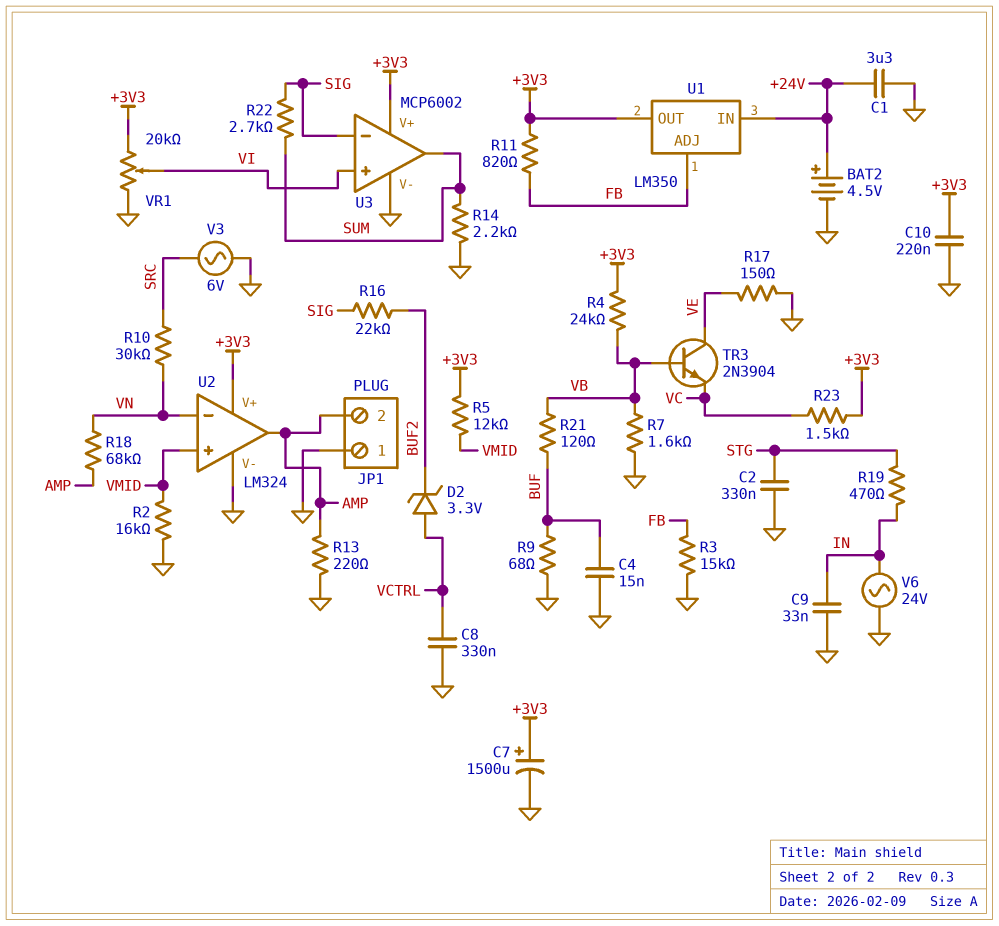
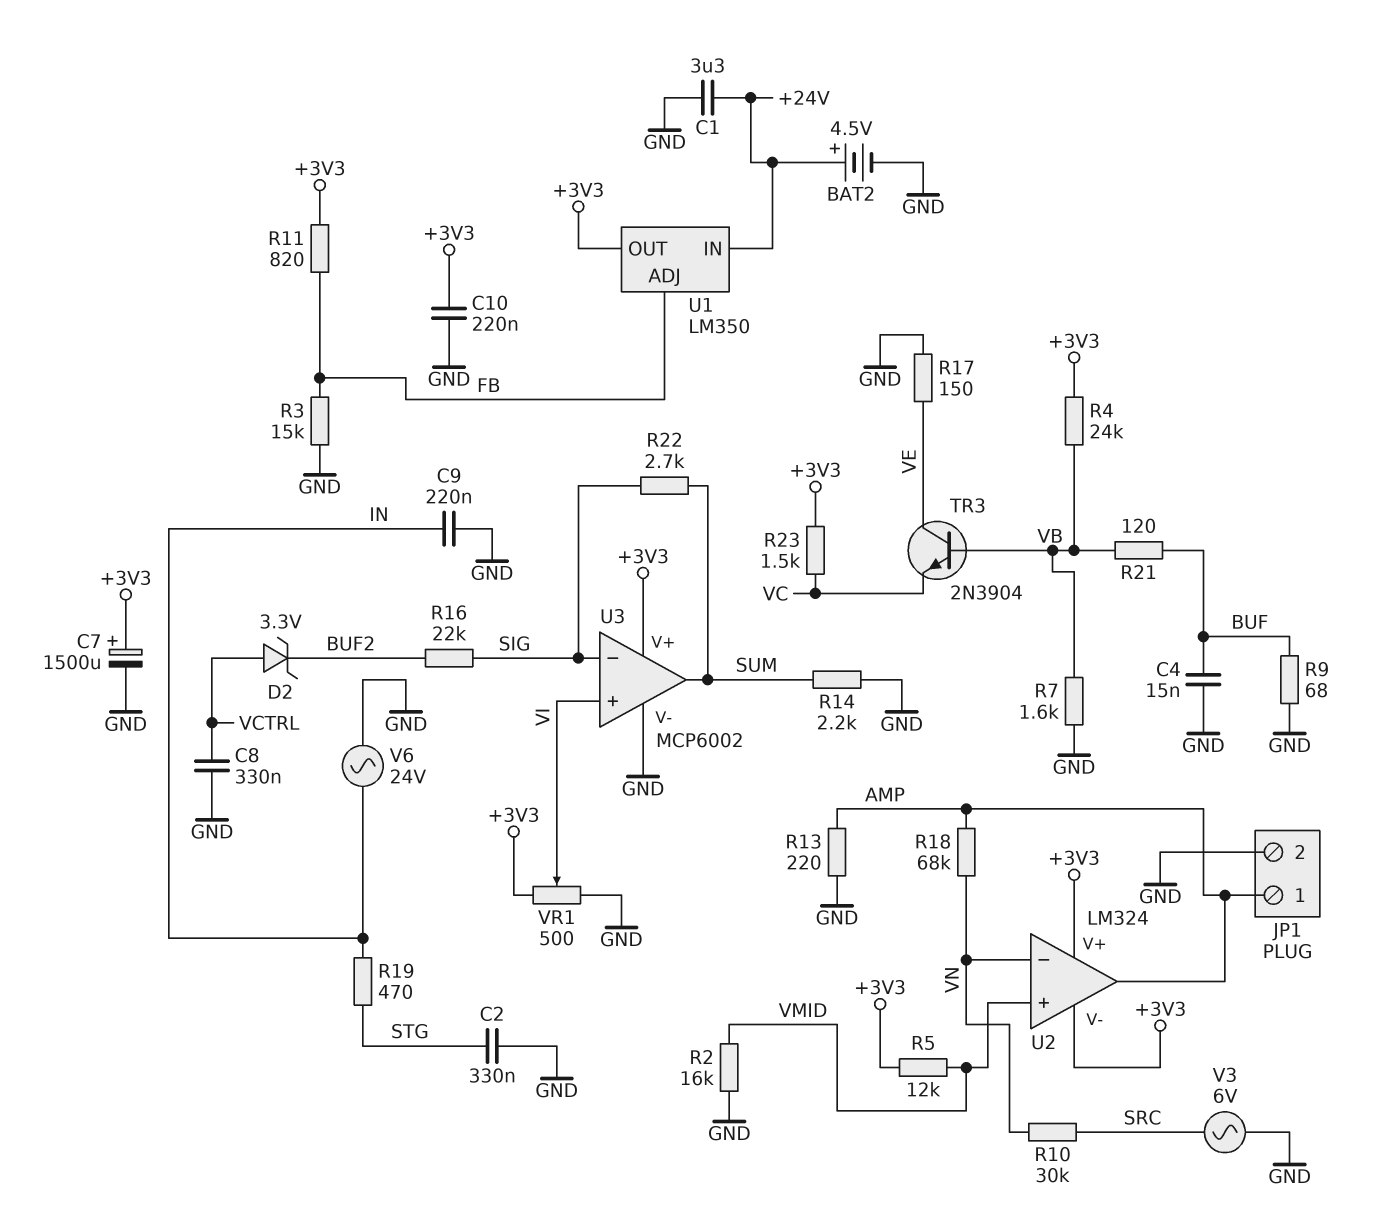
C9: 33nF (GND, IN) -> 220nF (GND, IN)
JP1 pin 1: GND -> AMP
JP1 pin 2: AMP -> GND
U2 pin V-: GND -> +3V3
VR1: 20k (+3V3, GND, wiper VI) -> 500 (+3V3, GND, wiper VI)

